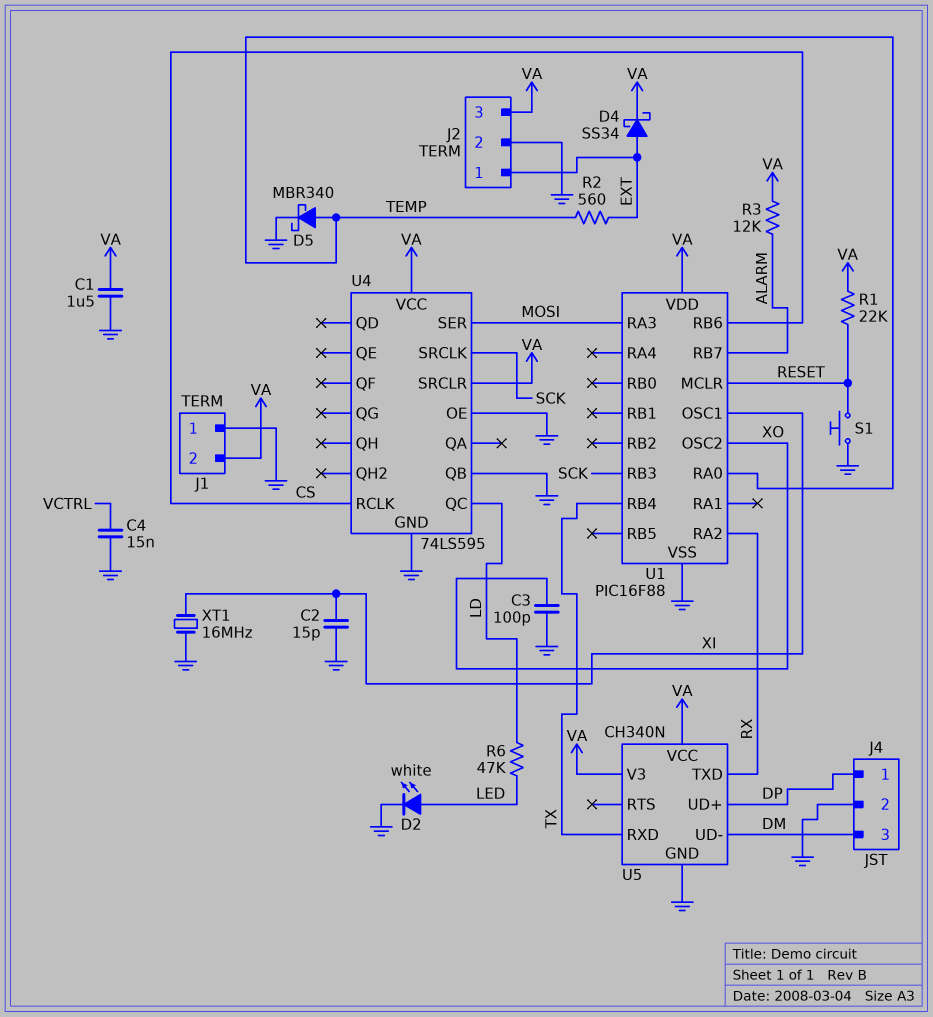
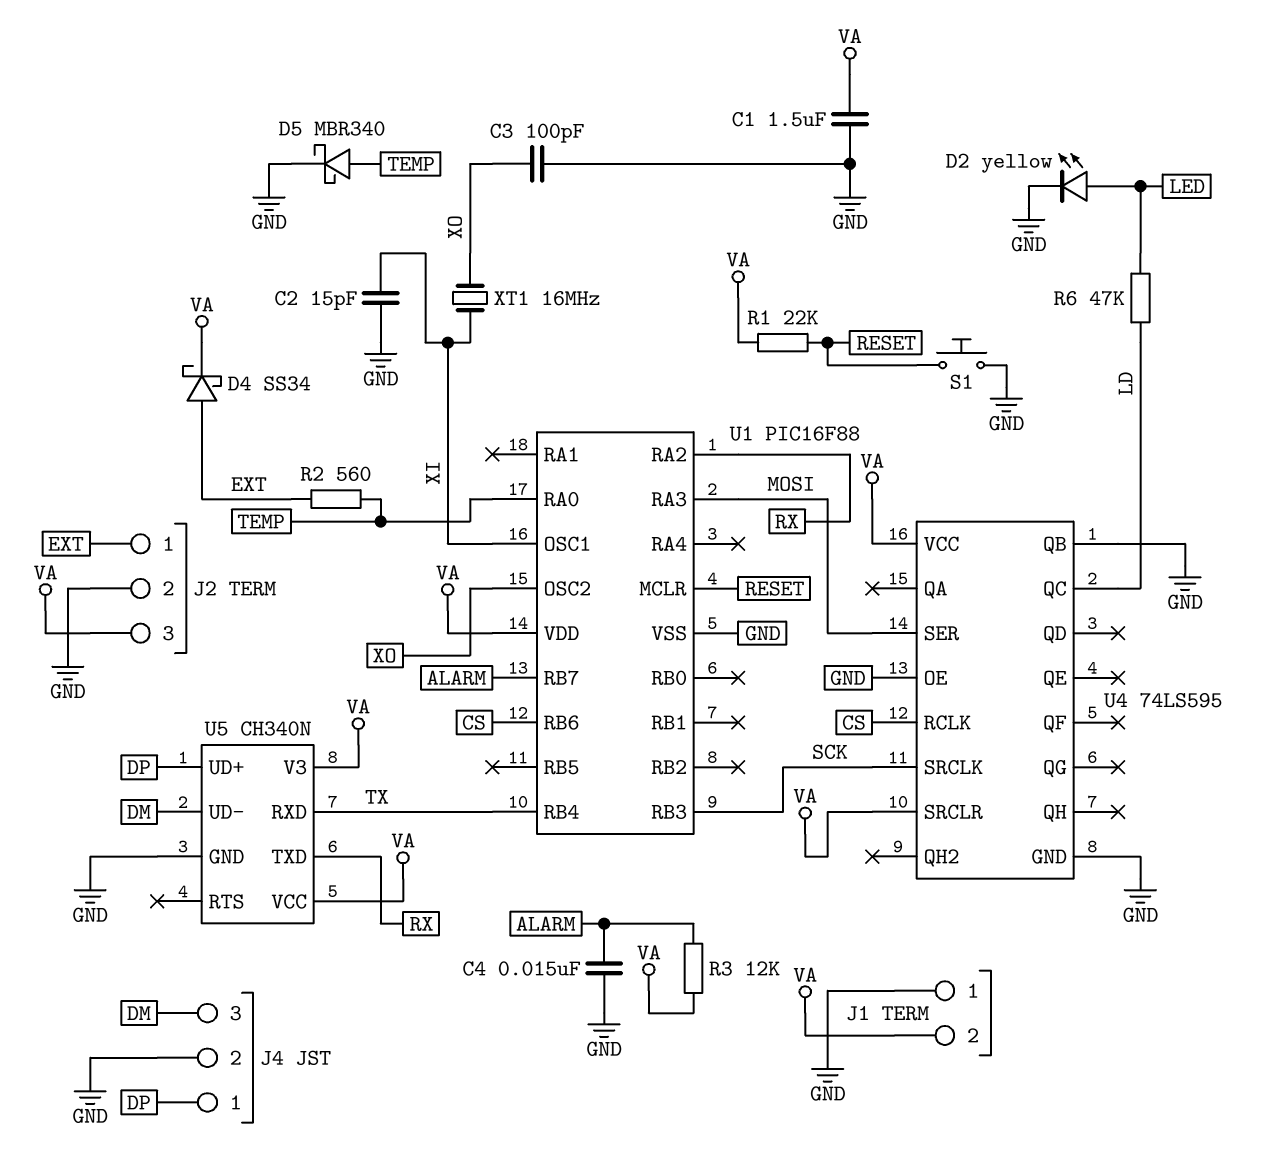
C4: 15nF (GND, VCTRL) -> 15nF (ALARM, GND)
D2: LED white (A LED, K GND) -> LED yellow (A LED, K GND)
XT1: 16MHz (GND, XI) -> 16MHz (XI, XO)

